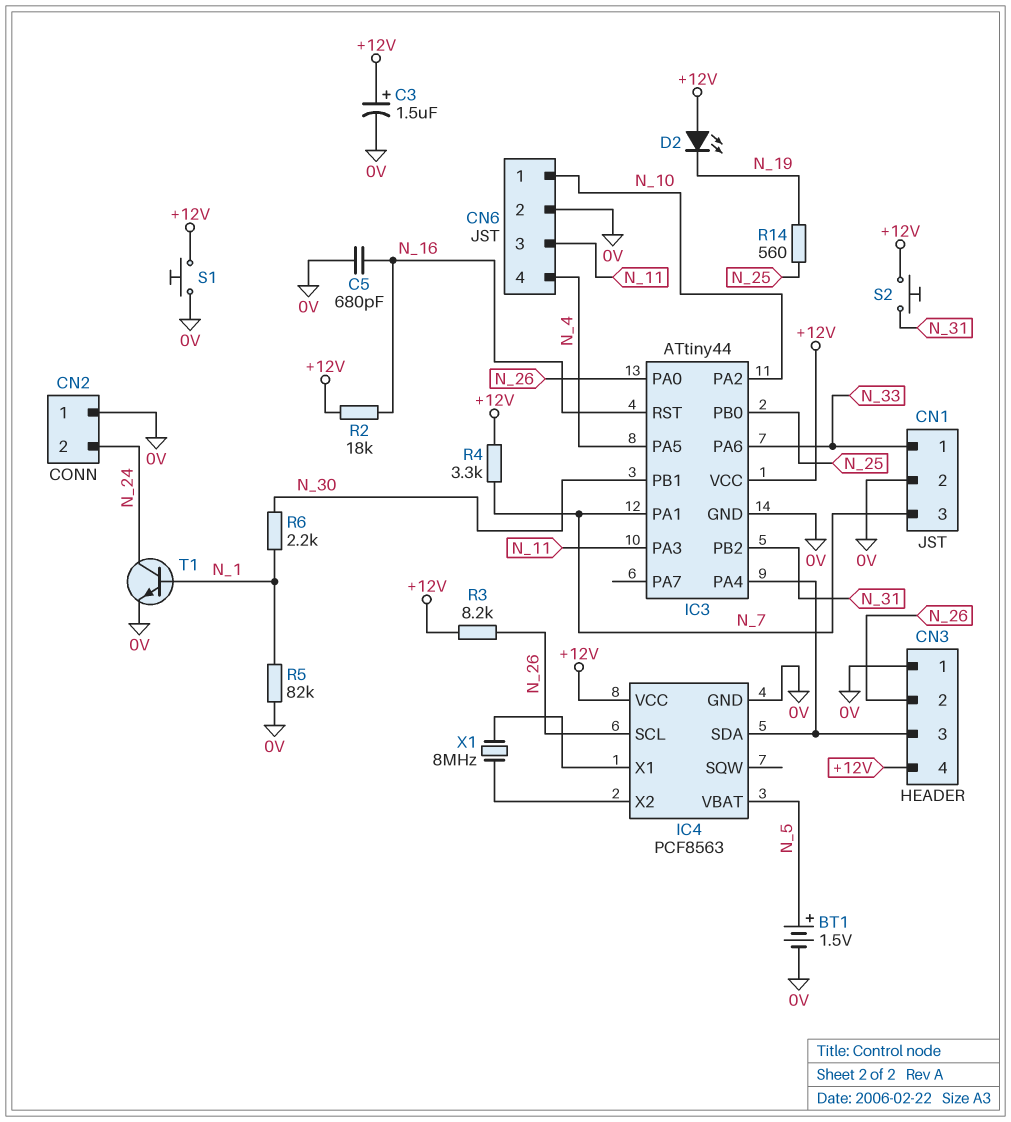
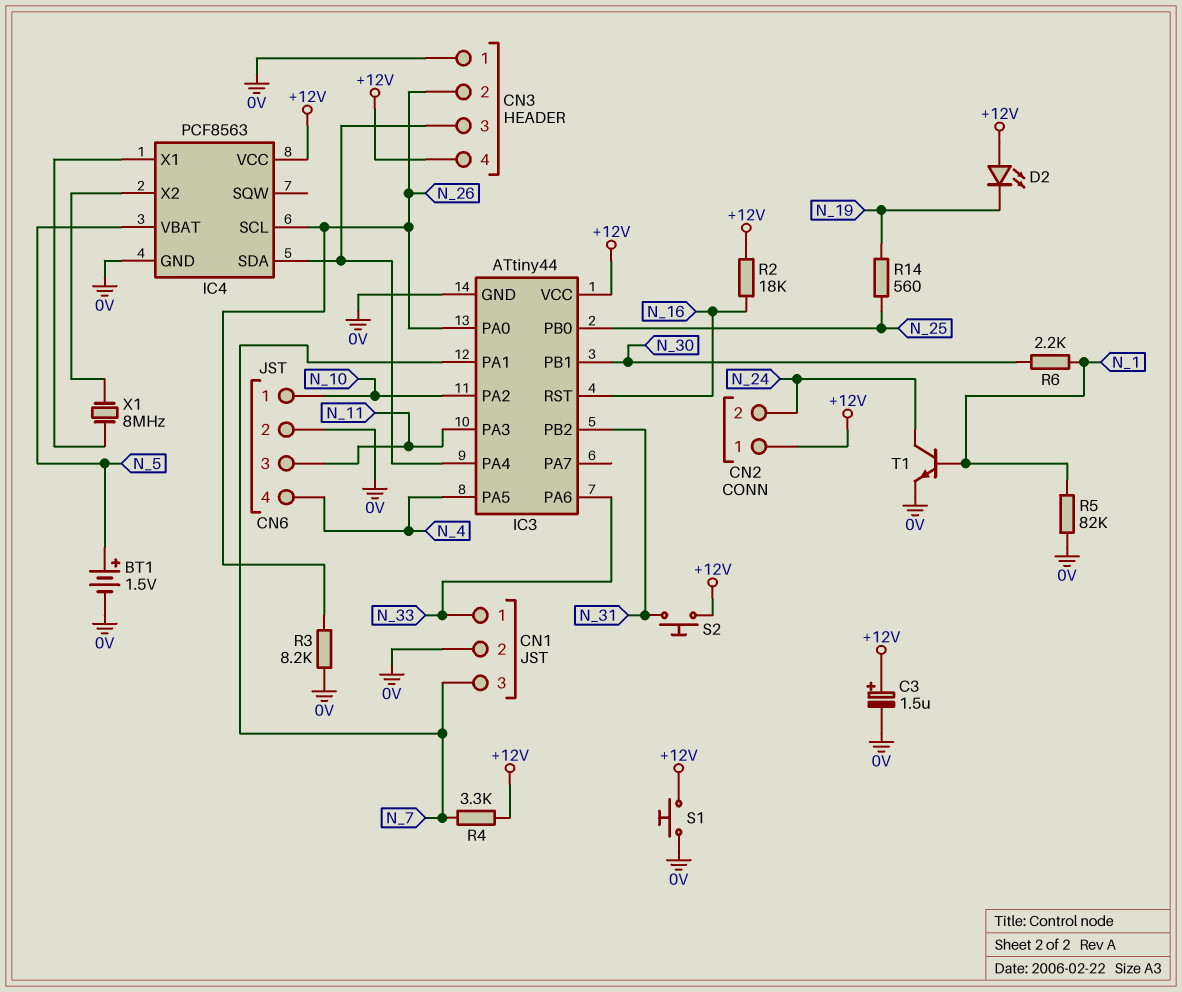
C5: 680pF (0V, N_16) -> none
CN2 pin 1: 0V -> +12V
R3: 8.2k (+12V, N_26) -> 8.2k (0V, N_26)

